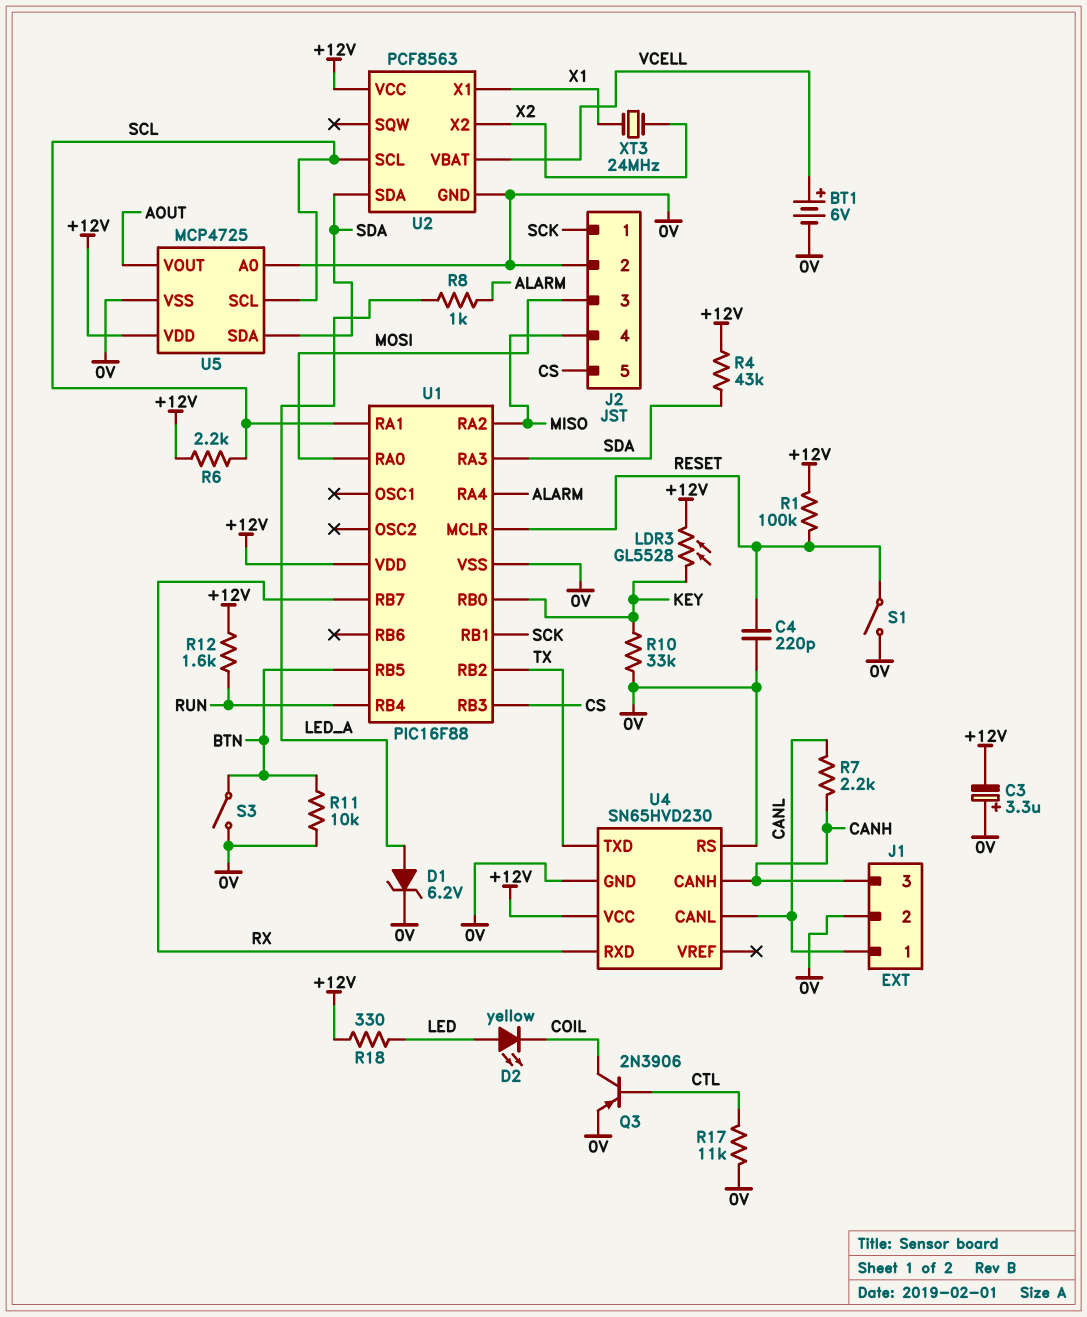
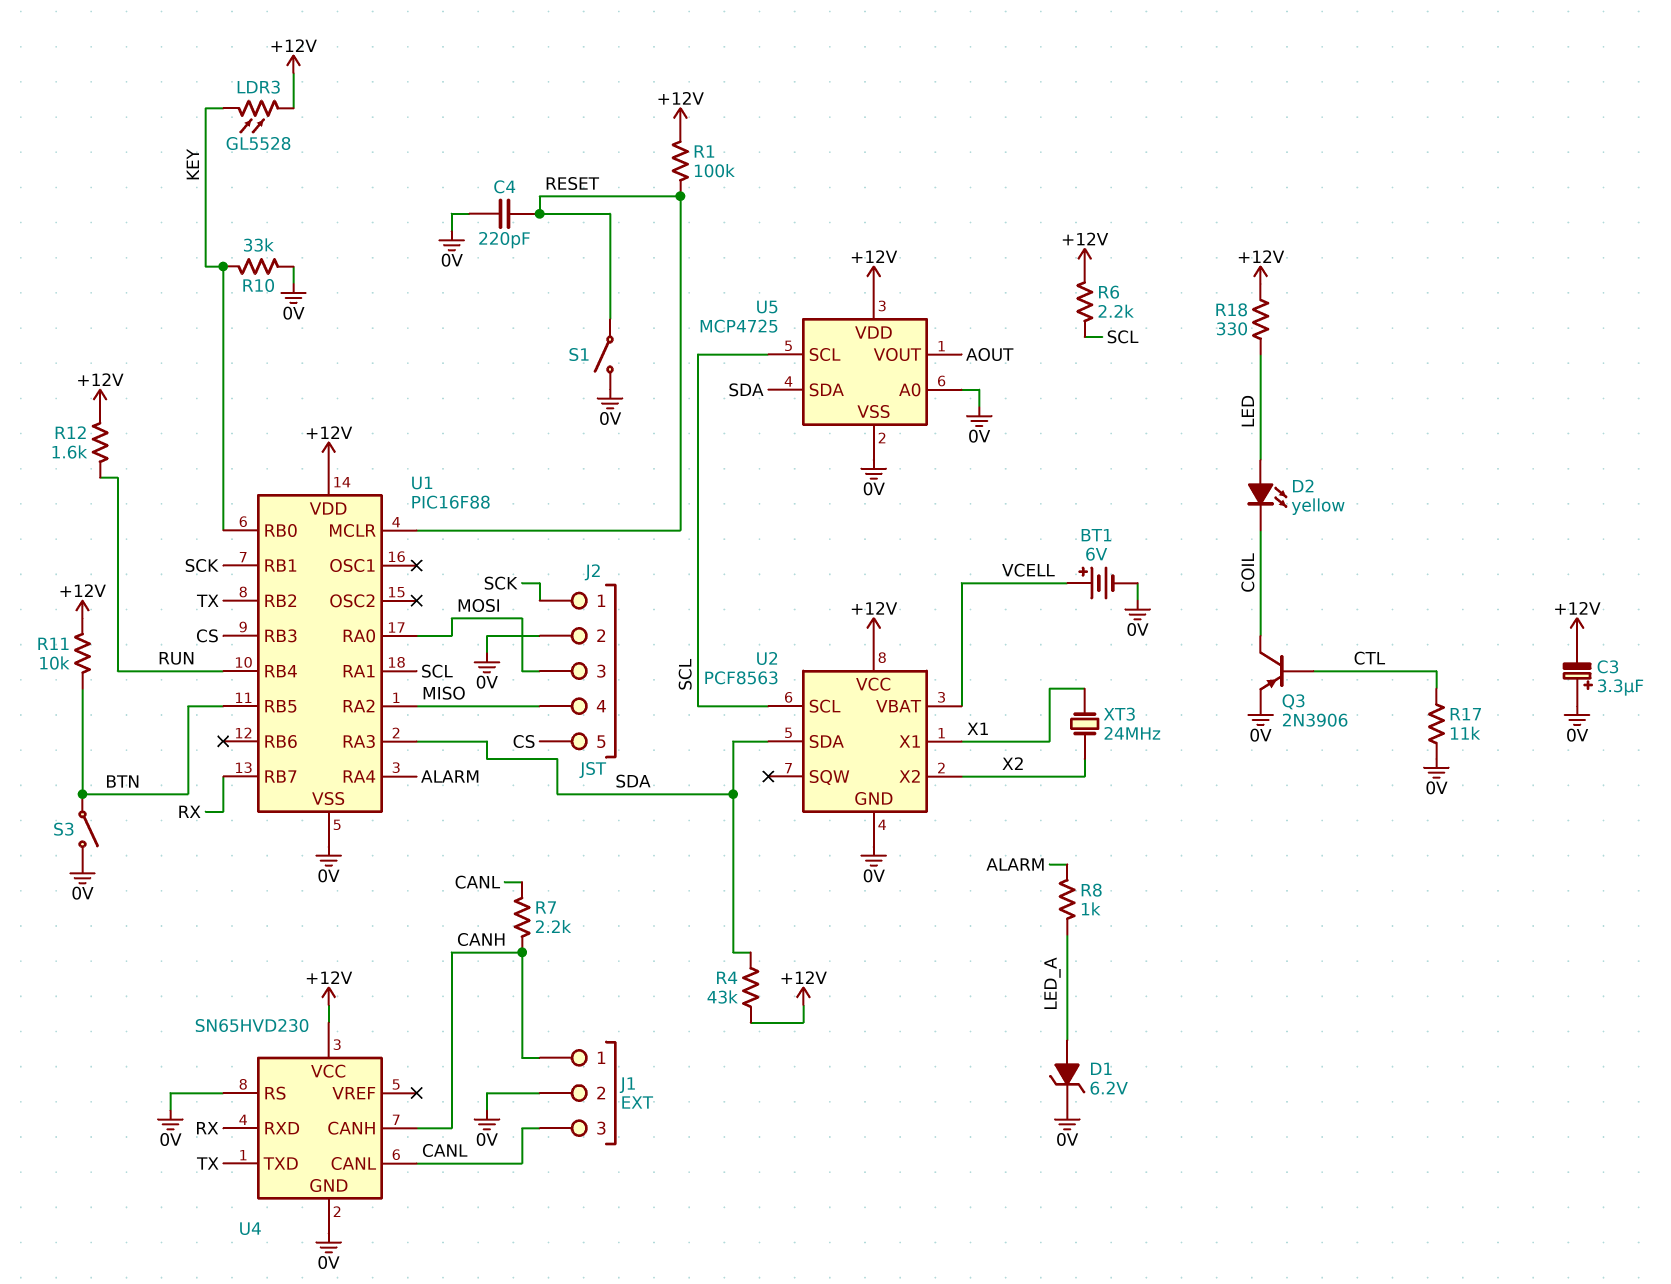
J1 pin 1: CANL -> CANH
J1 pin 3: CANH -> CANL
R11: 10k (0V, BTN) -> 10k (+12V, BTN)

